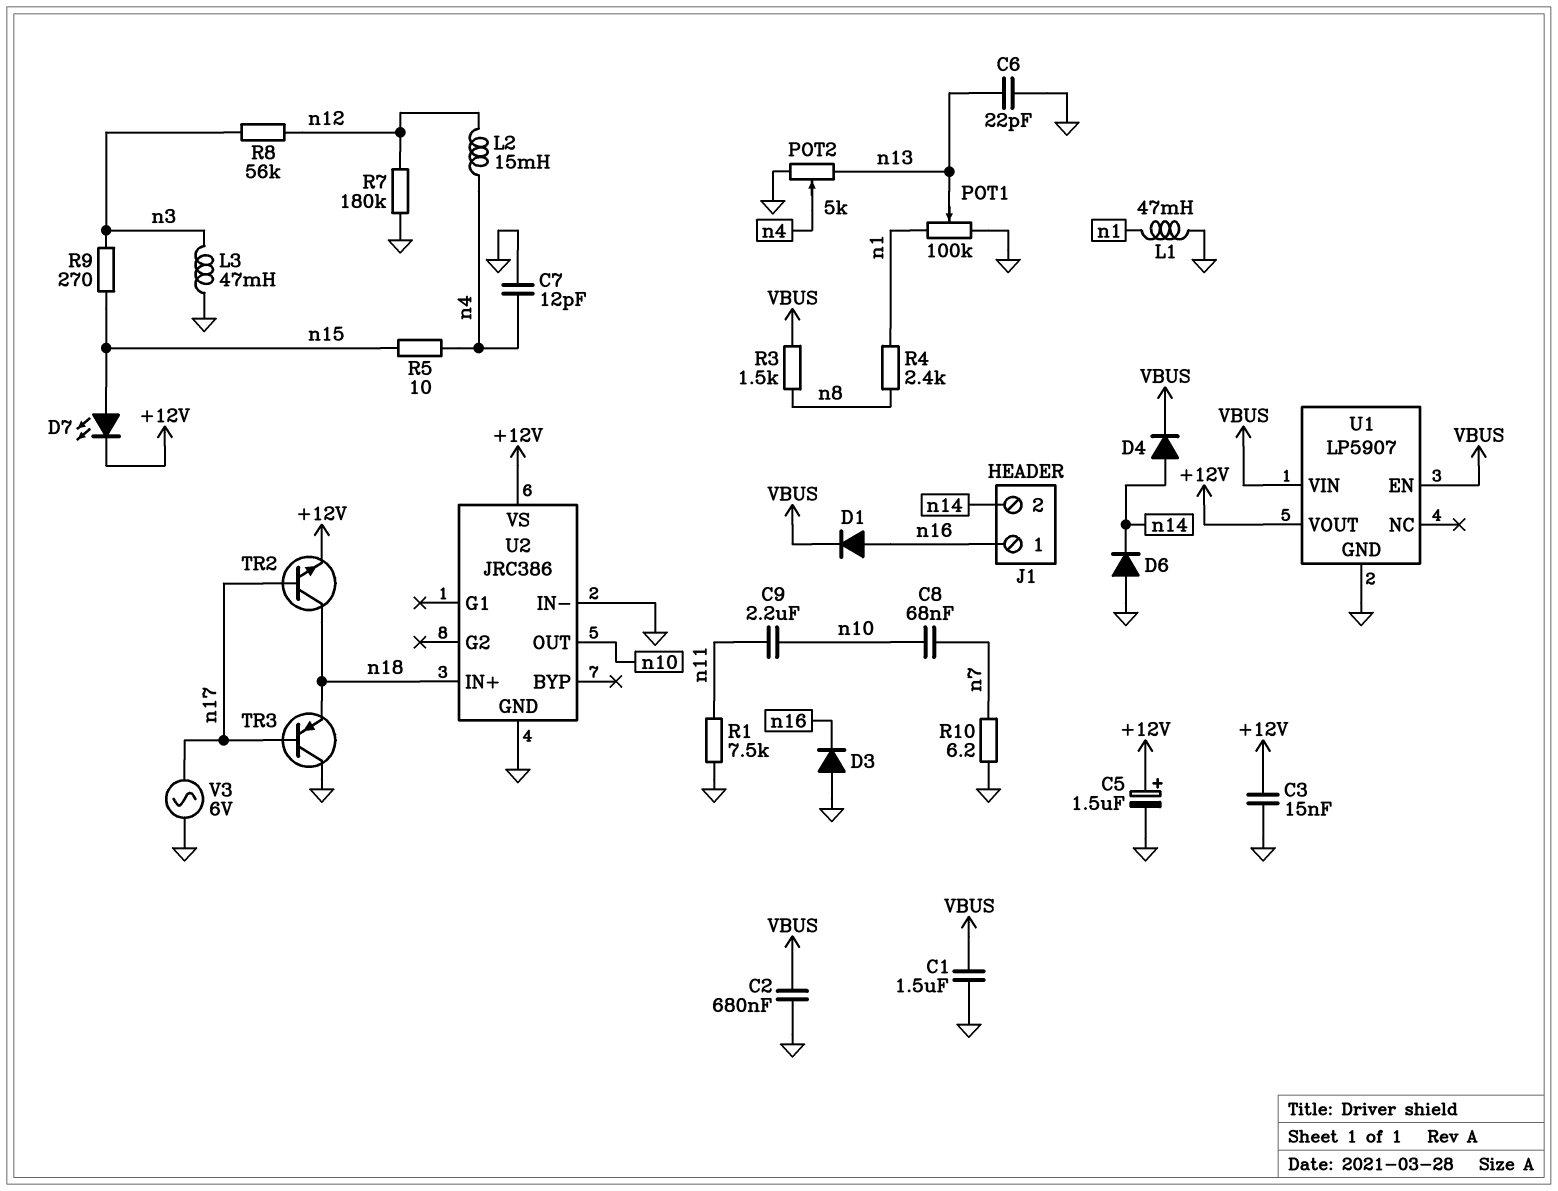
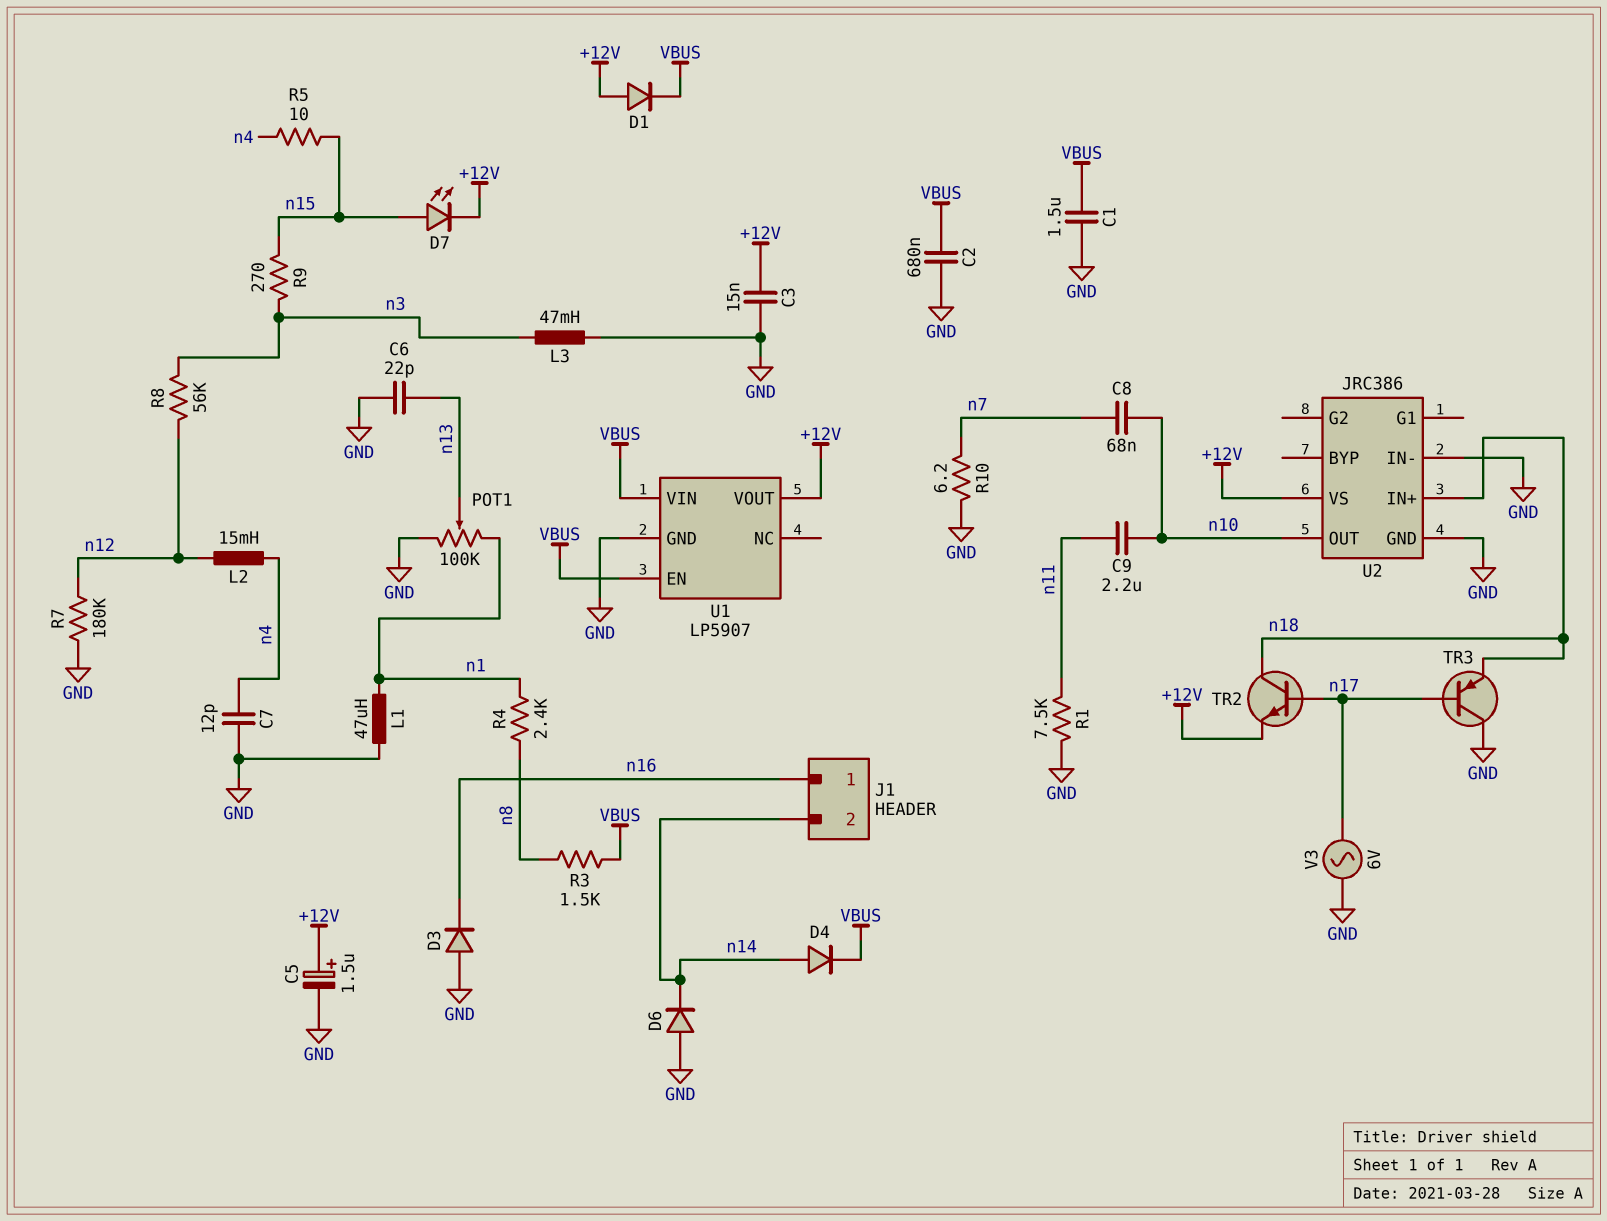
D1: diode (A n16, K VBUS) -> diode (A +12V, K VBUS)
L1: 47mH (GND, n1) -> 47uH (GND, n1)
POT2: 5k (GND, n13, wiper n4) -> none

